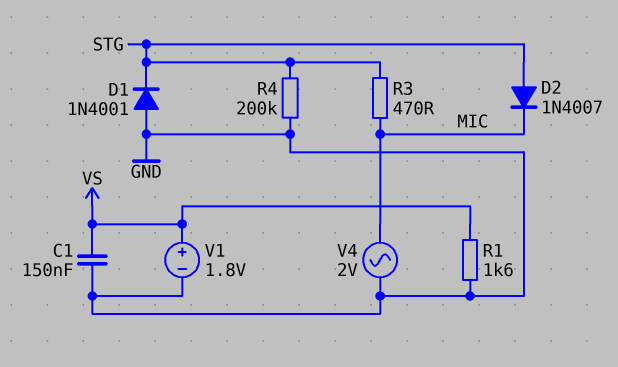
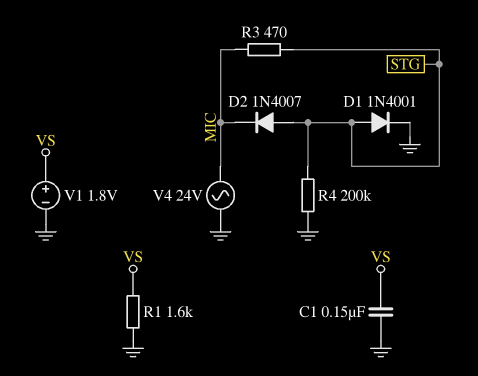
D1: diode 1N4001 (A GND, K STG) -> diode 1N4001 (A STG, K GND)
V4: AC 2V (GND, MIC) -> AC 24V (GND, MIC)

